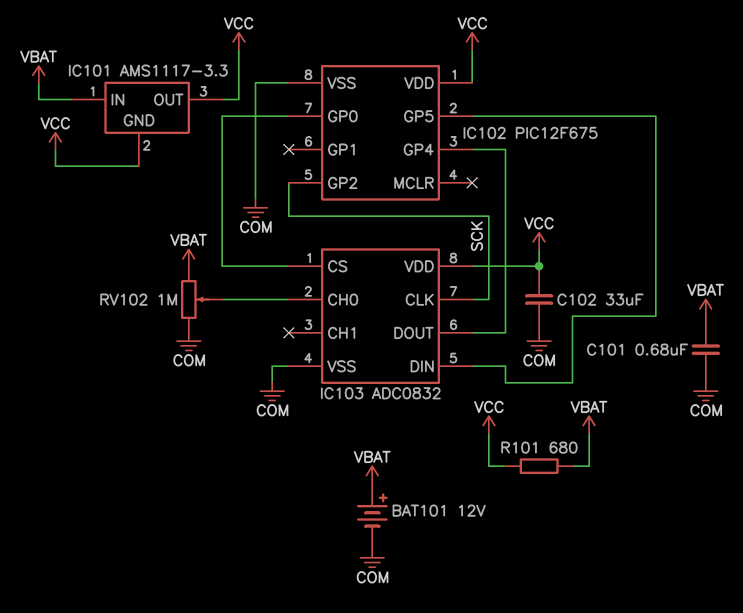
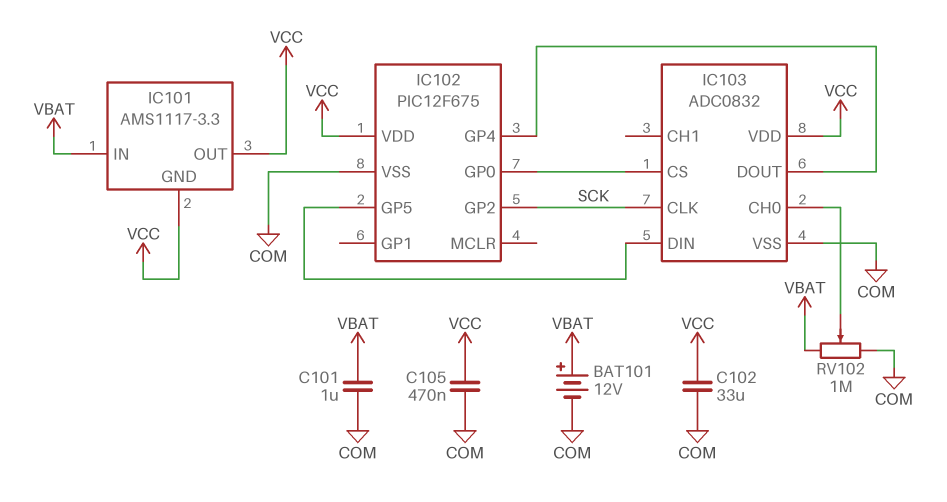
C101: 680nF (COM, VBAT) -> 1uF (COM, VBAT)
C105: none -> 470nF (COM, VCC)
R101: 680 (VBAT, VCC) -> none

